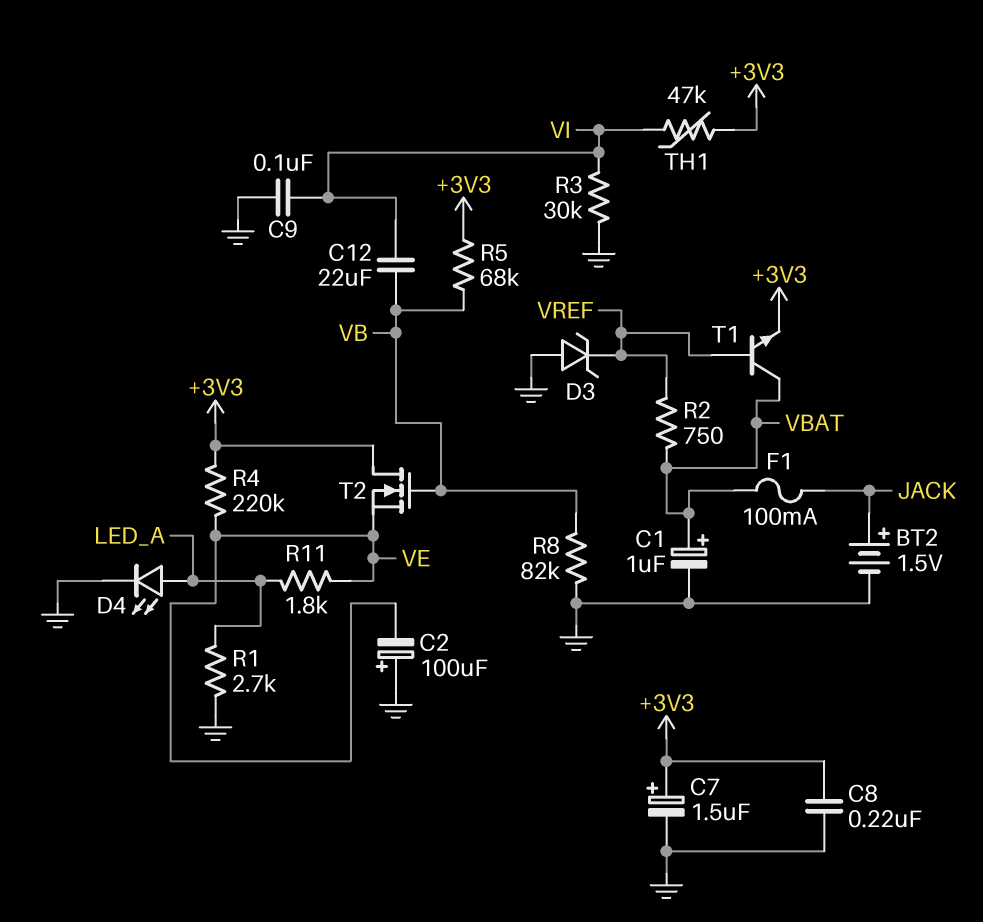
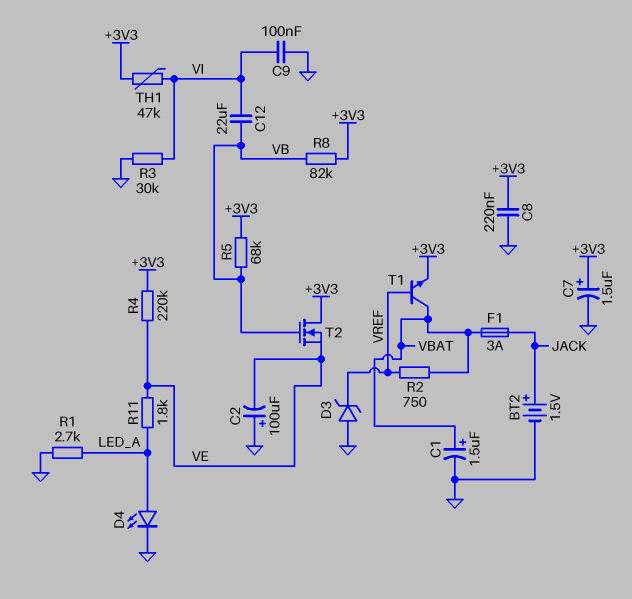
C1: 1uF (plus VBAT, minus GND) -> 1.5uF (plus VBAT, minus GND)
F1: 100mA (JACK, VBAT) -> 3A (JACK, VBAT)
R8: 82k (GND, VB) -> 82k (+3V3, VB)

